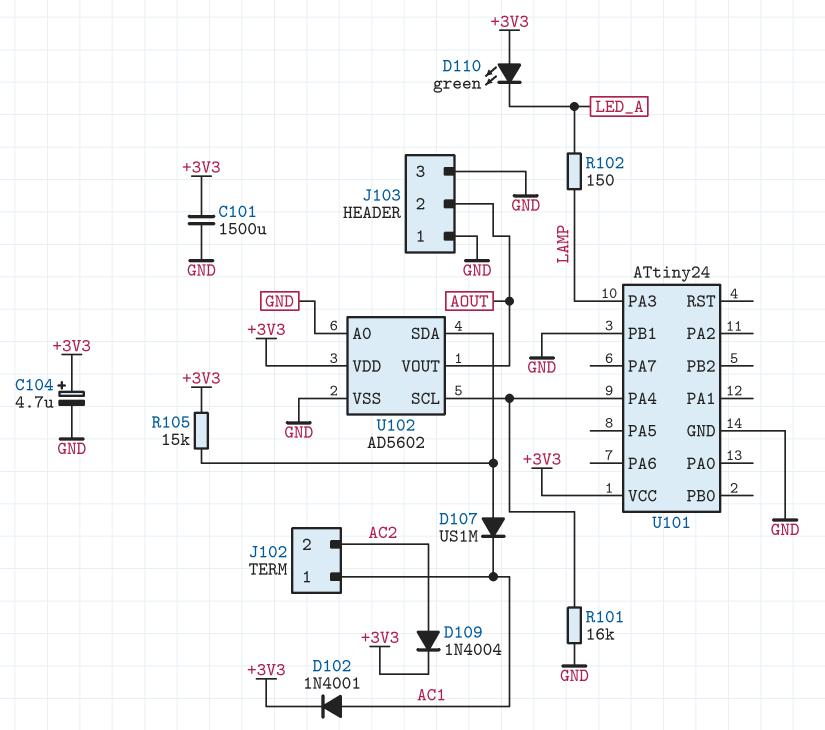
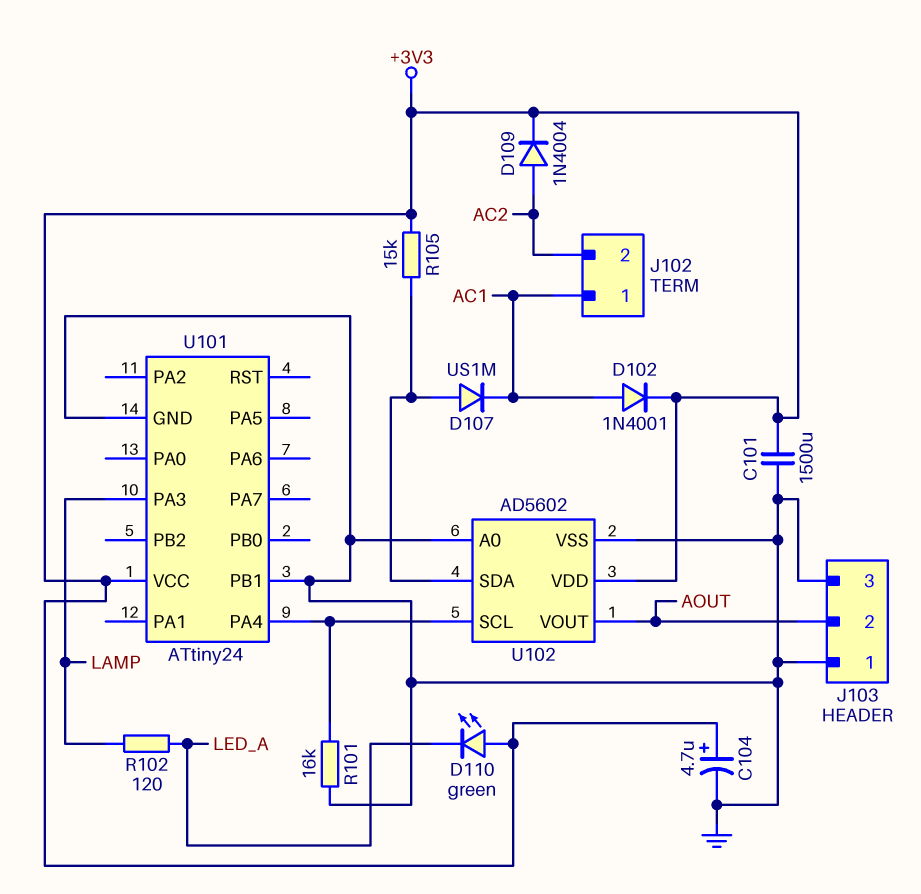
R102: 150 (LAMP, LED_A) -> 120 (LAMP, LED_A)

